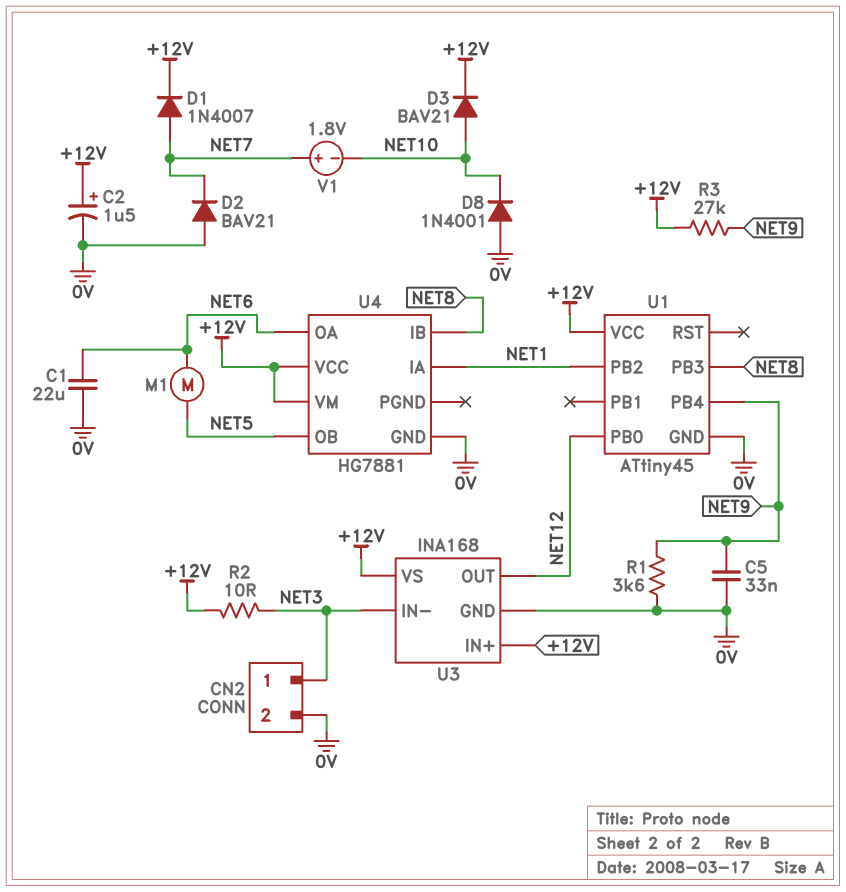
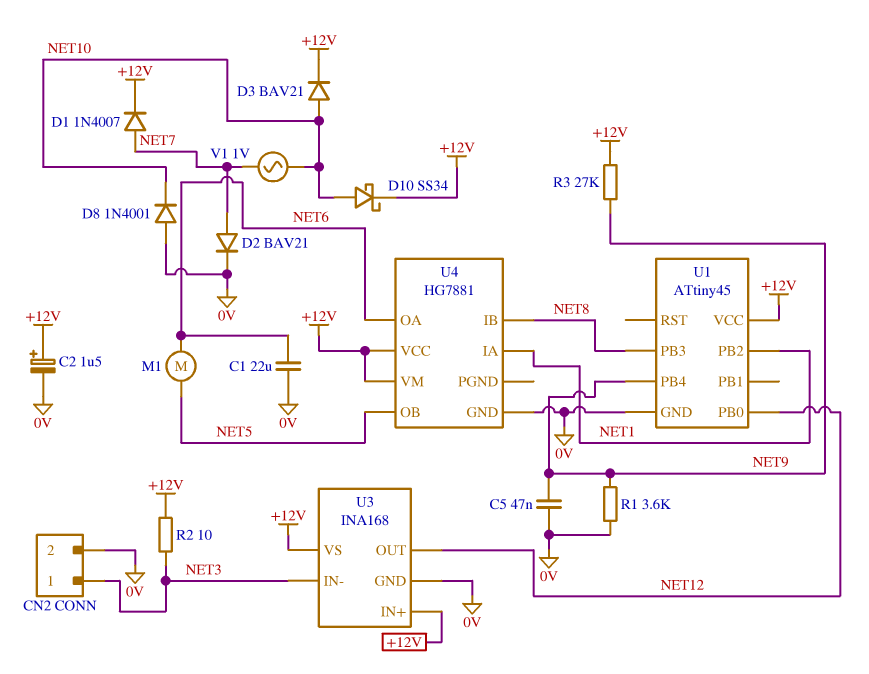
C5: 33nF (0V, NET9) -> 47nF (0V, NET9)
D2: diode BAV21 (A 0V, K NET7) -> diode BAV21 (A NET7, K 0V)
D10: none -> schottky SS34 (A NET10, K +12V)
V1: 1.8V (plus NET7, minus NET10) -> AC 1V (NET7, NET10)

